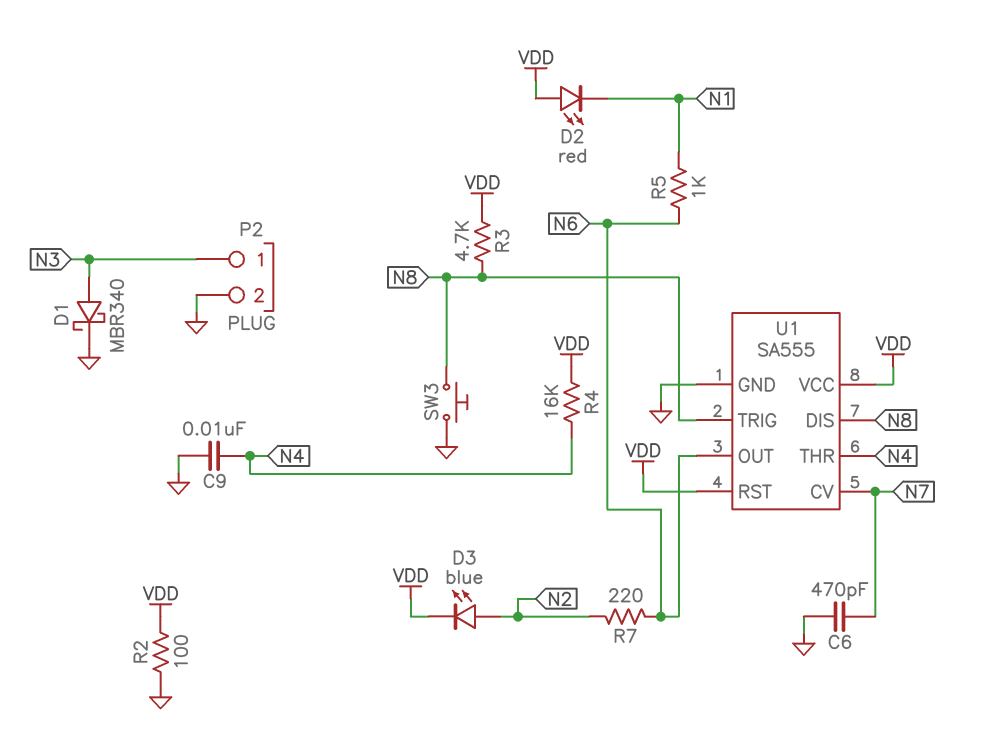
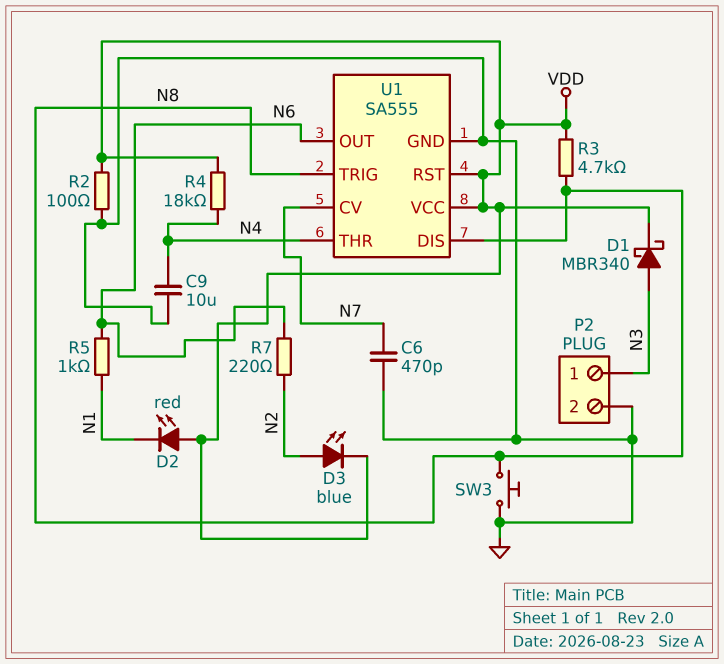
C9: 10nF (GND, N4) -> 10uF (GND, N4)
D1: schottky MBR340 (A N3, K GND) -> schottky MBR340 (A N3, K VDD)
R4: 16k (N4, VDD) -> 18k (N4, VDD)

